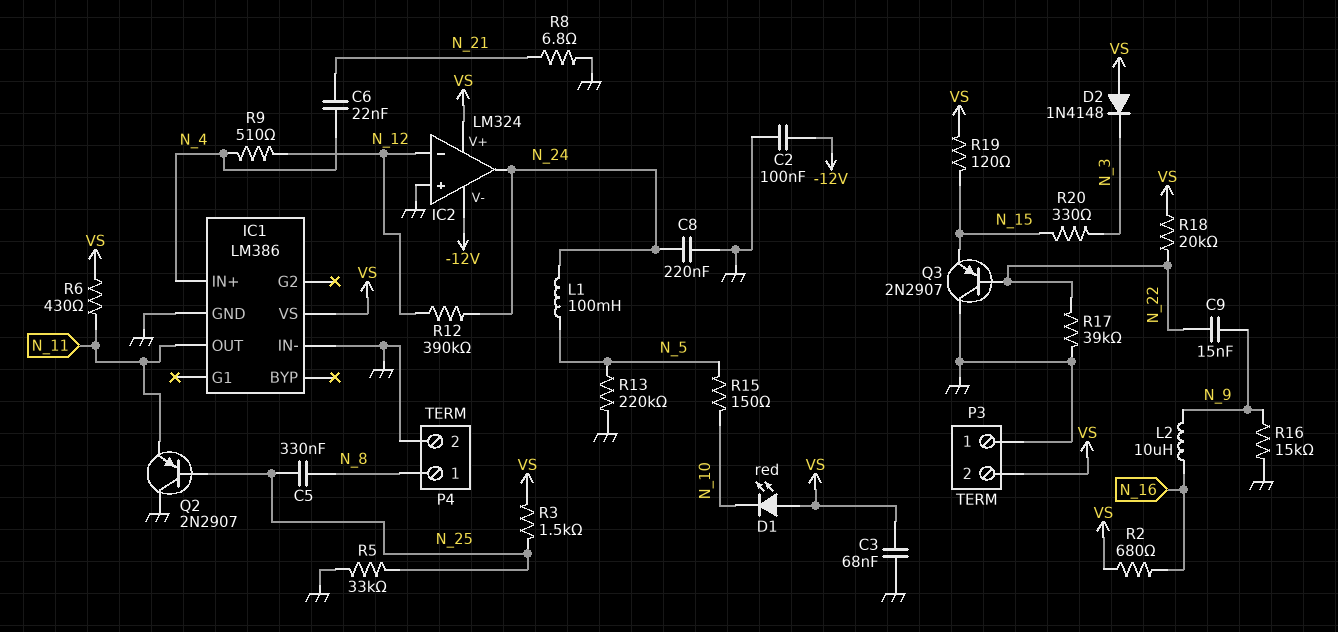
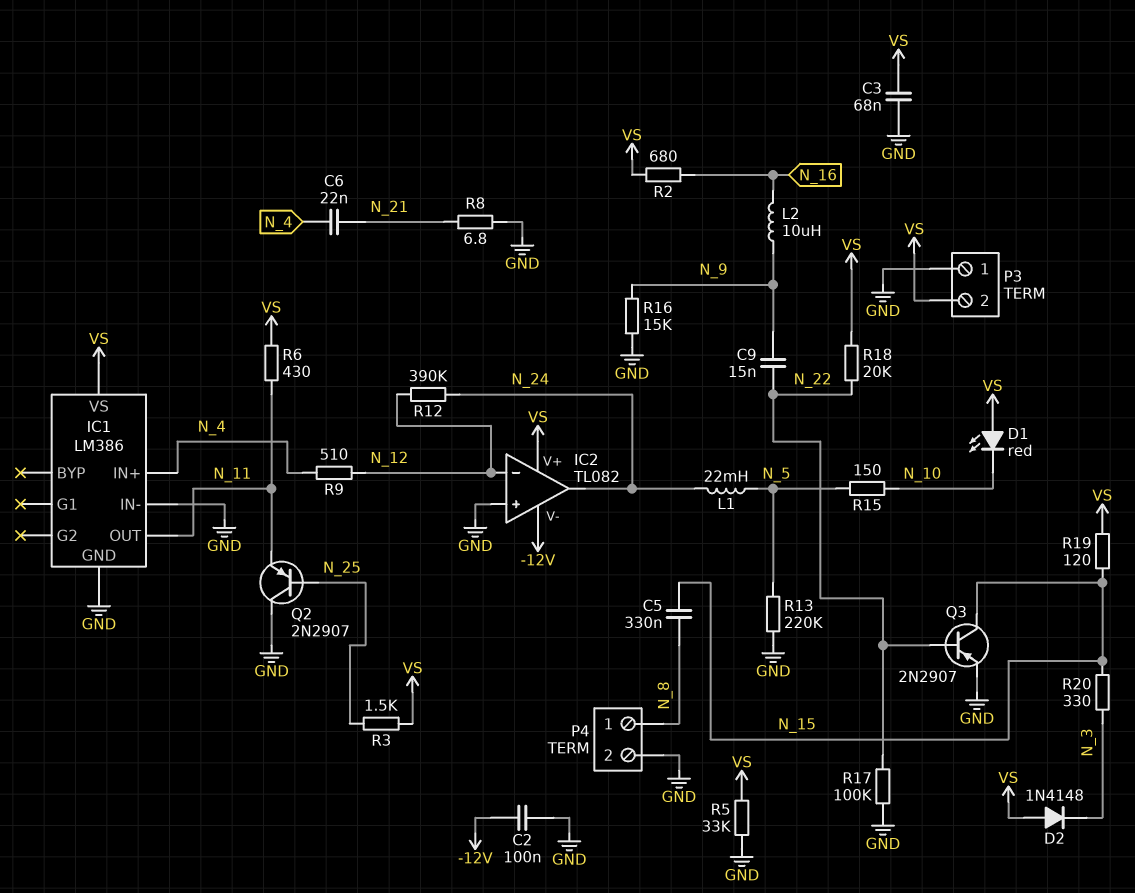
C5: 330nF (N_8, N_25) -> 330nF (N_8, N_15)
C8: 220nF (GND, N_24) -> none
IC2: LM324 -> TL082
L1: 100mH (N_5, N_24) -> 22mH (N_5, N_24)
Q3: PNP 2N2907 (B N_22, C GND, E N_15) -> PNP 2N2907 (B N_22, C N_15, E GND)
R5: 33k (GND, N_25) -> 33k (GND, VS)
R17: 39k (GND, N_22) -> 100k (GND, N_22)

